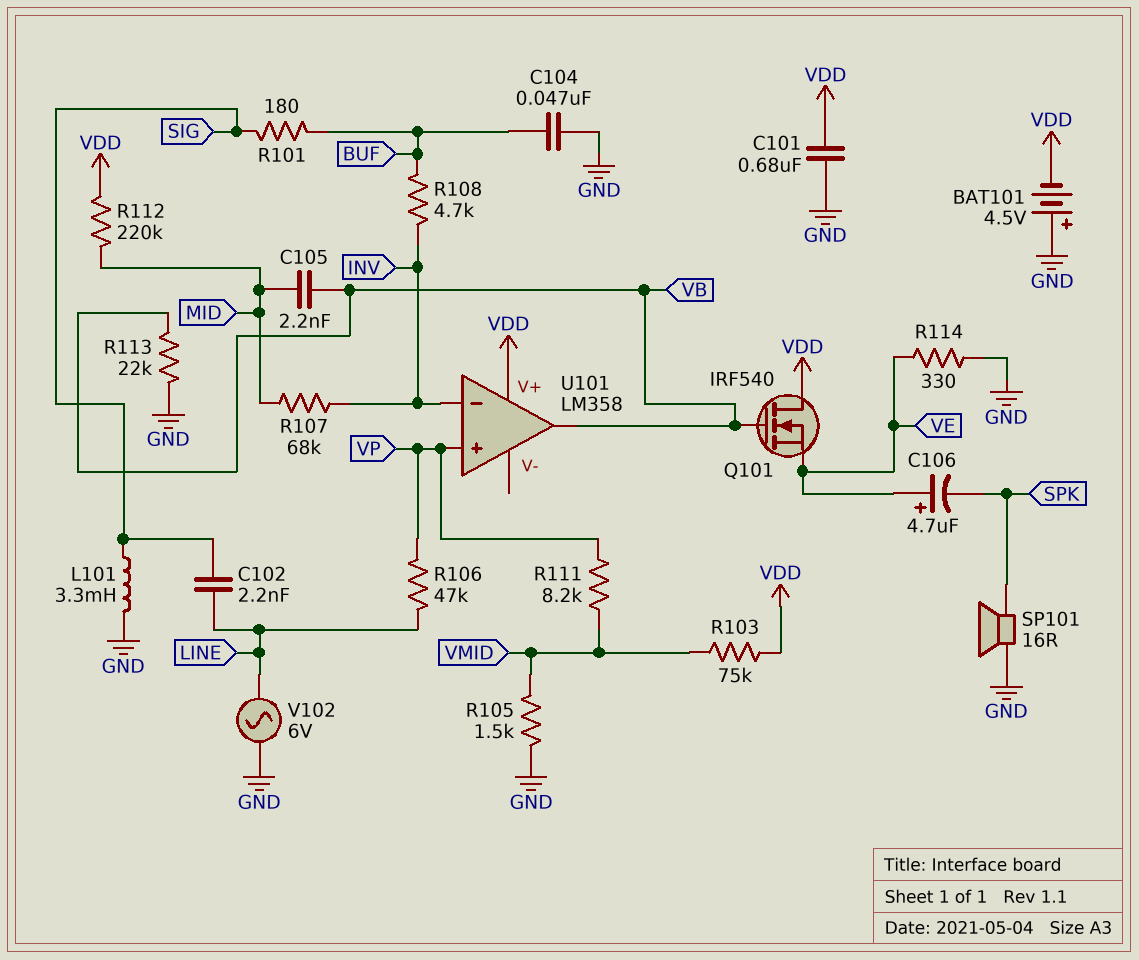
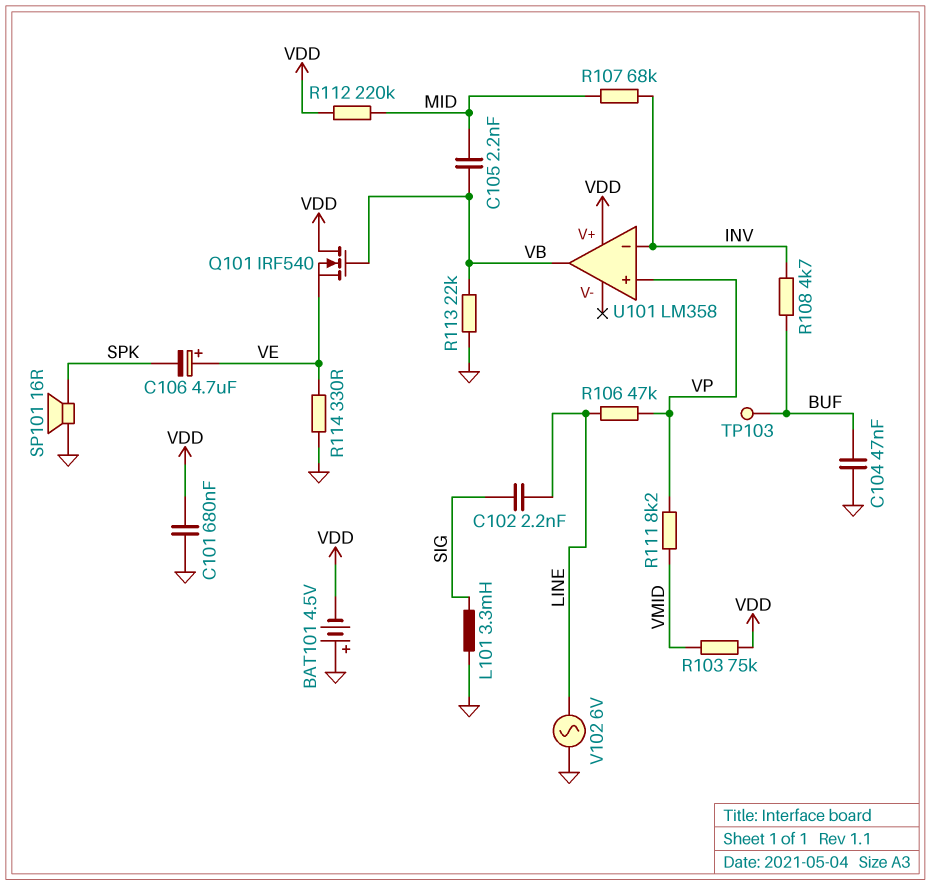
R101: 180 (BUF, SIG) -> none
R105: 1.5k (GND, VMID) -> none
TP103: none -> test point (BUF)

